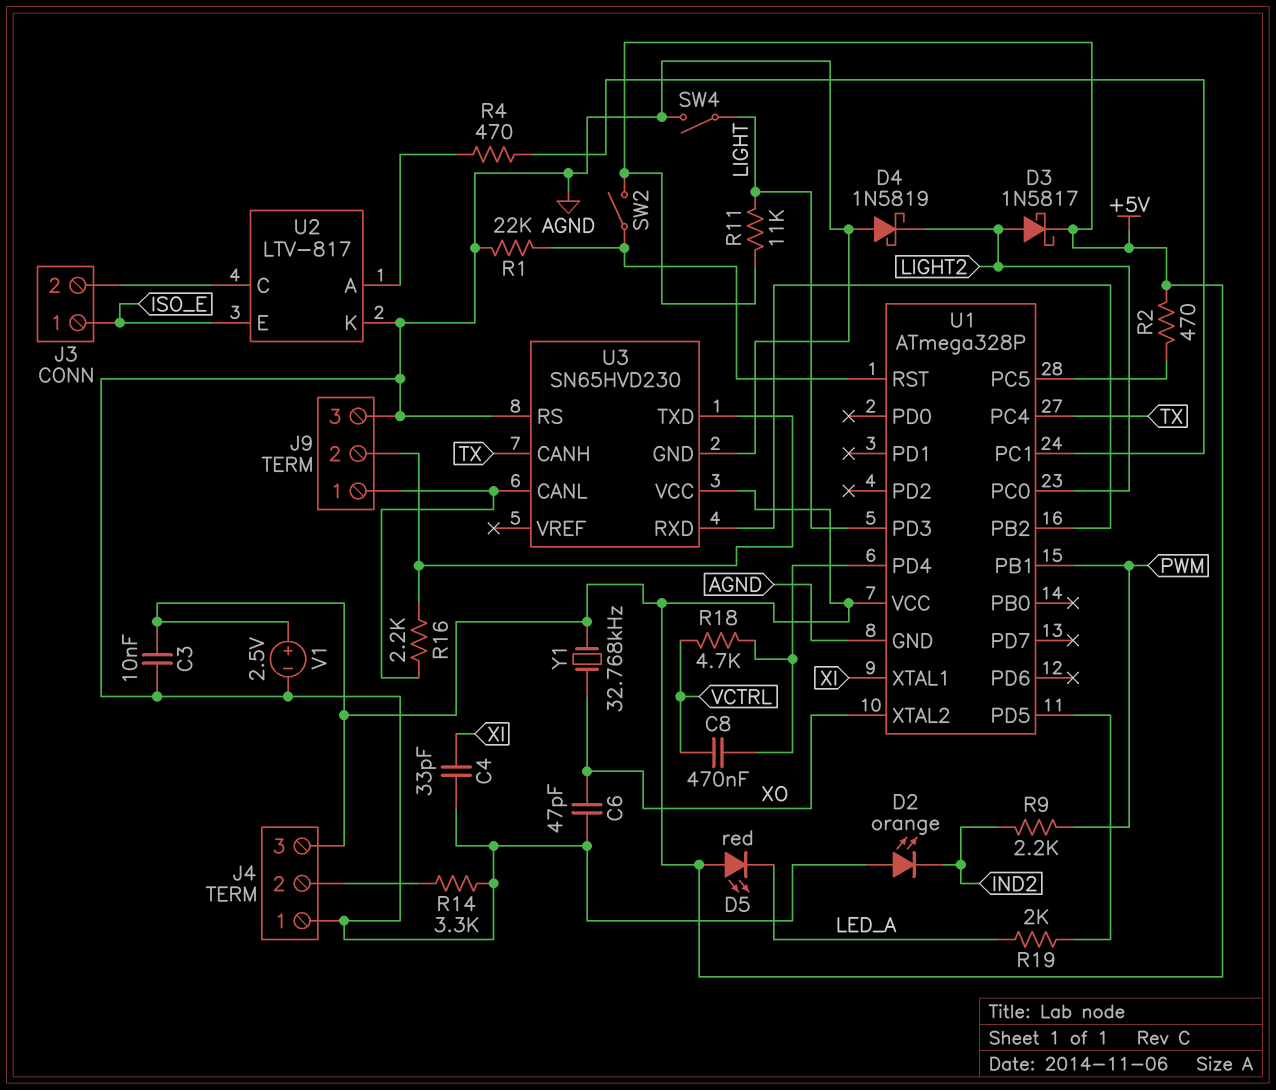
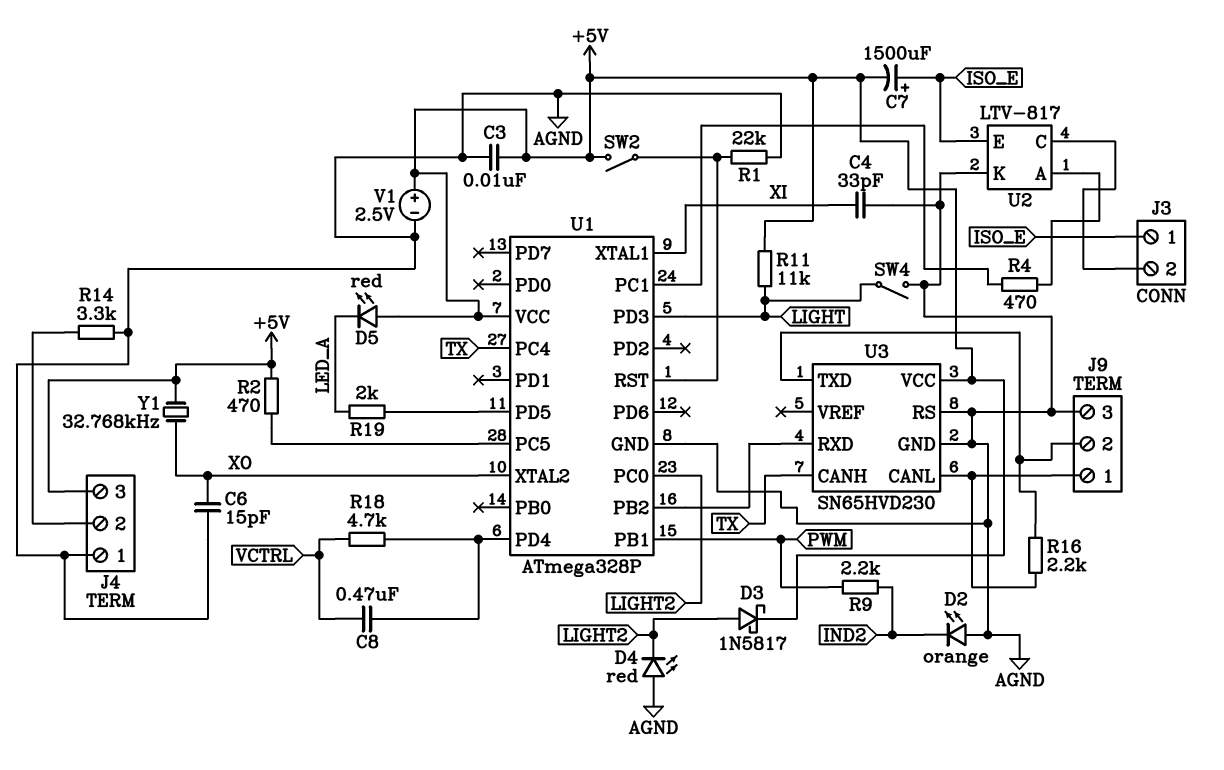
C6: 47pF (AGND, XO) -> 15pF (AGND, XO)
C7: none -> 1500uF (plus ISO_E, minus +5V)
D4: schottky 1N5819 (A AGND, K LIGHT2) -> LED red (A AGND, K LIGHT2)

